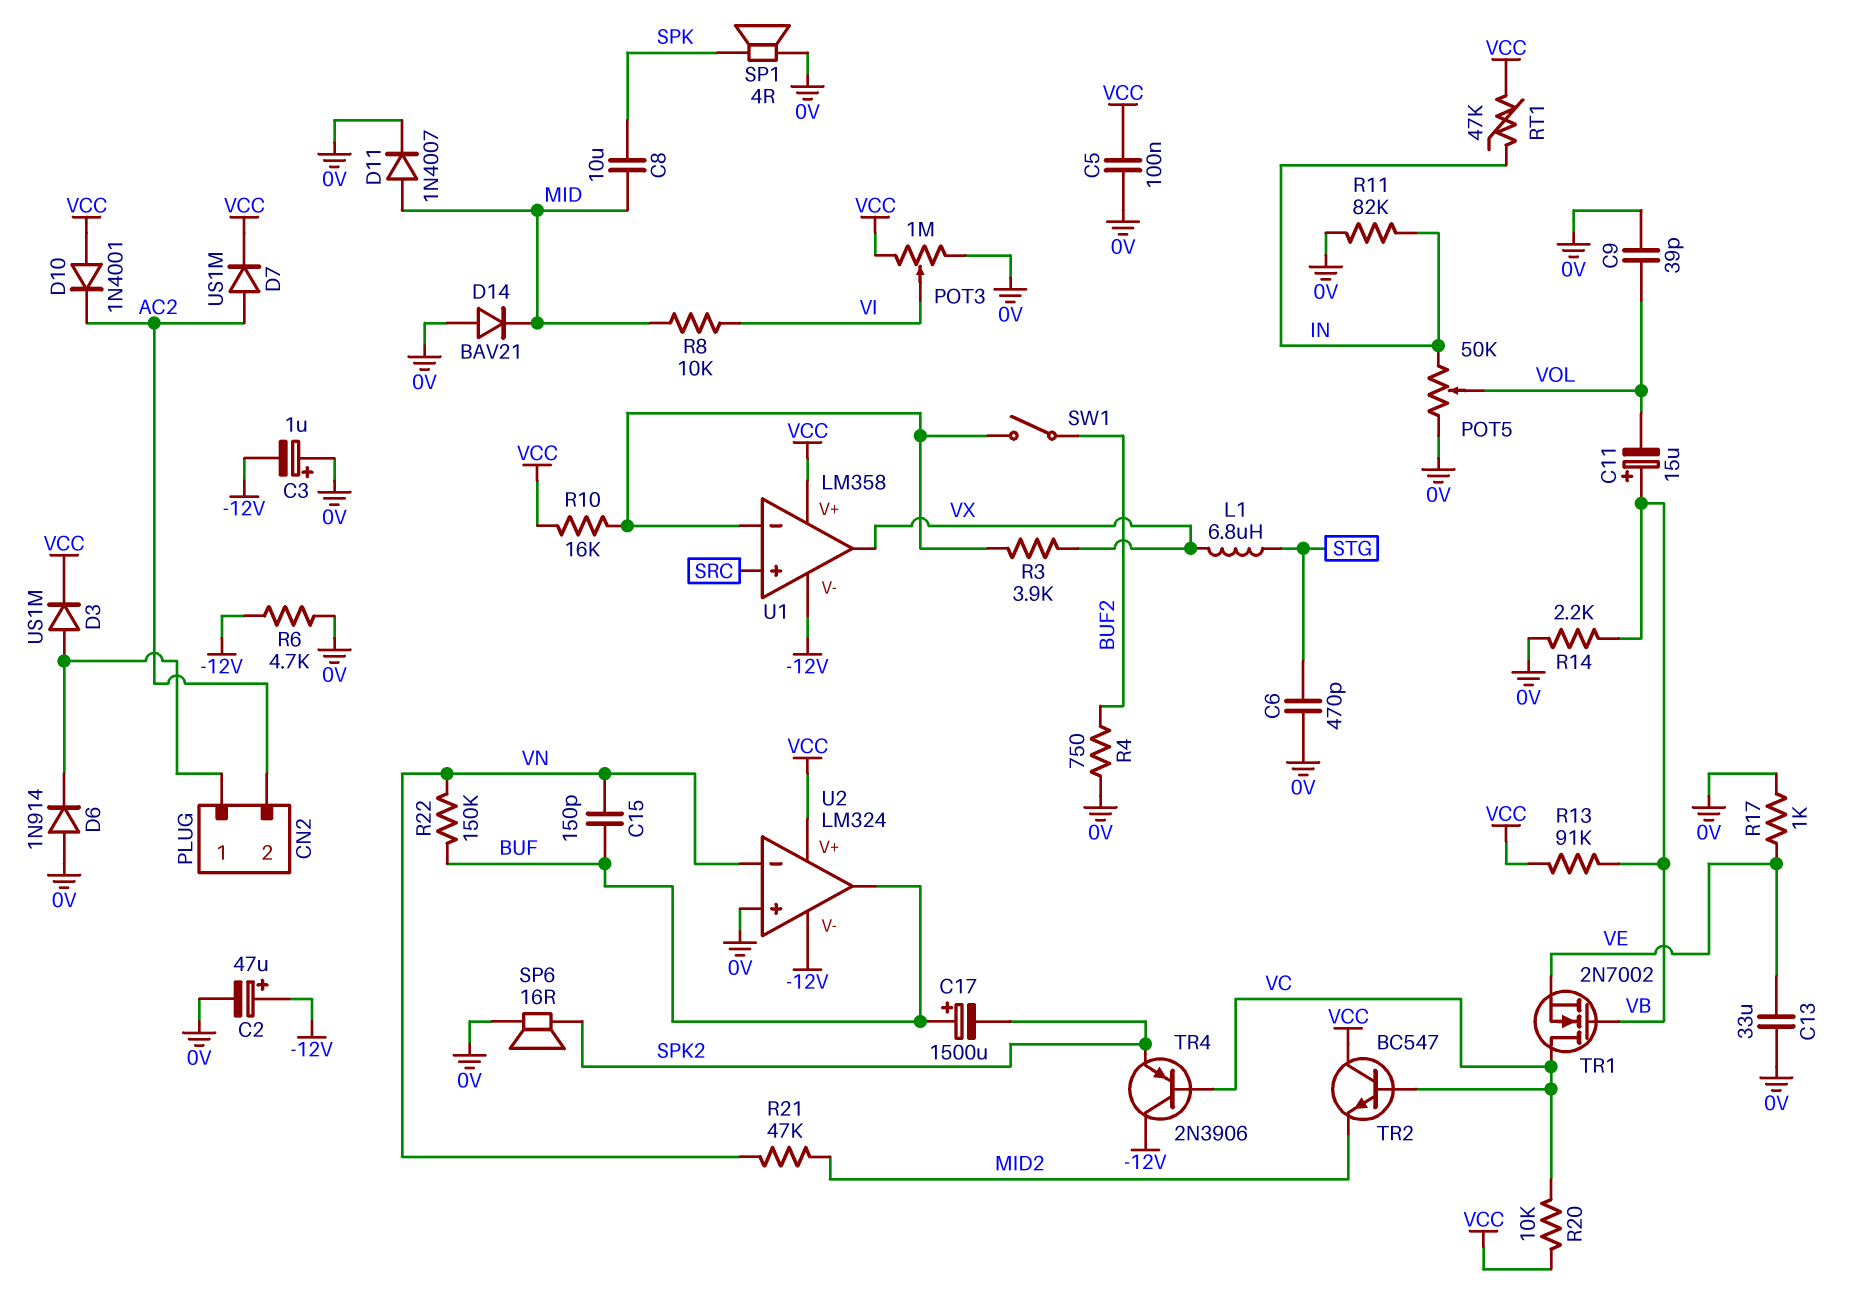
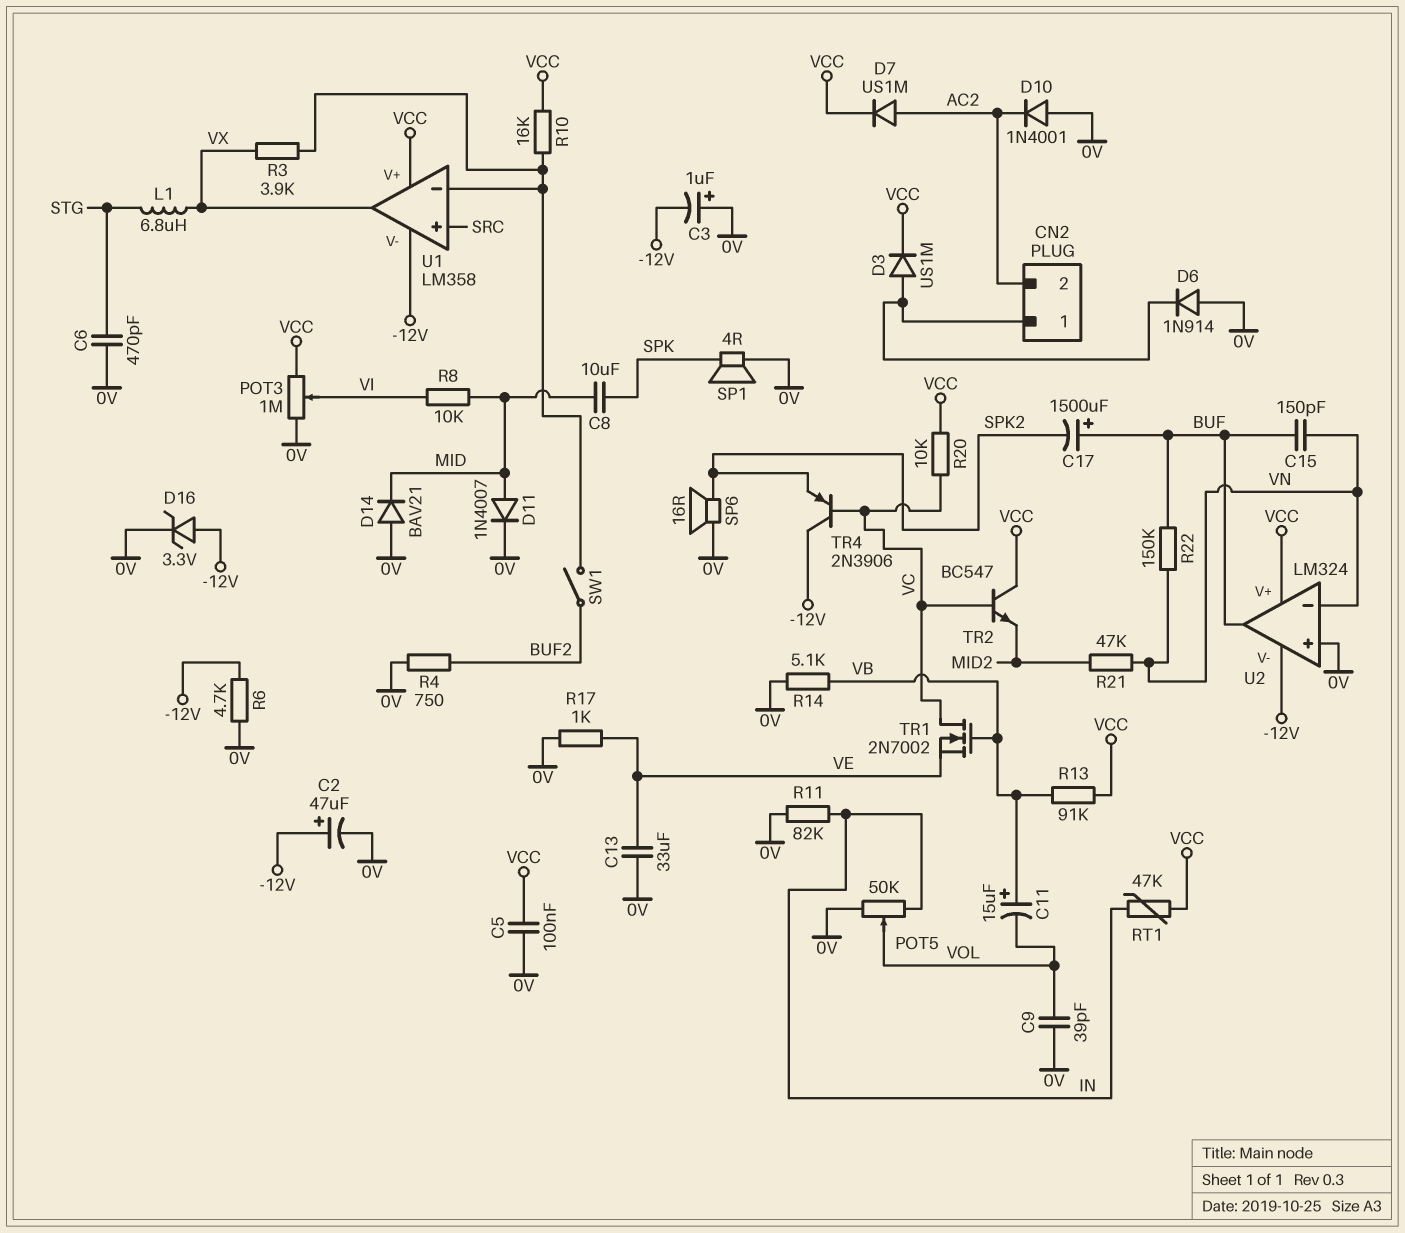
D10: diode 1N4001 (A VCC, K AC2) -> diode 1N4001 (A 0V, K AC2)
D16: none -> zener 3.3V (A -12V, K 0V)
R14: 2.2k (0V, VB) -> 5.1k (0V, VB)

